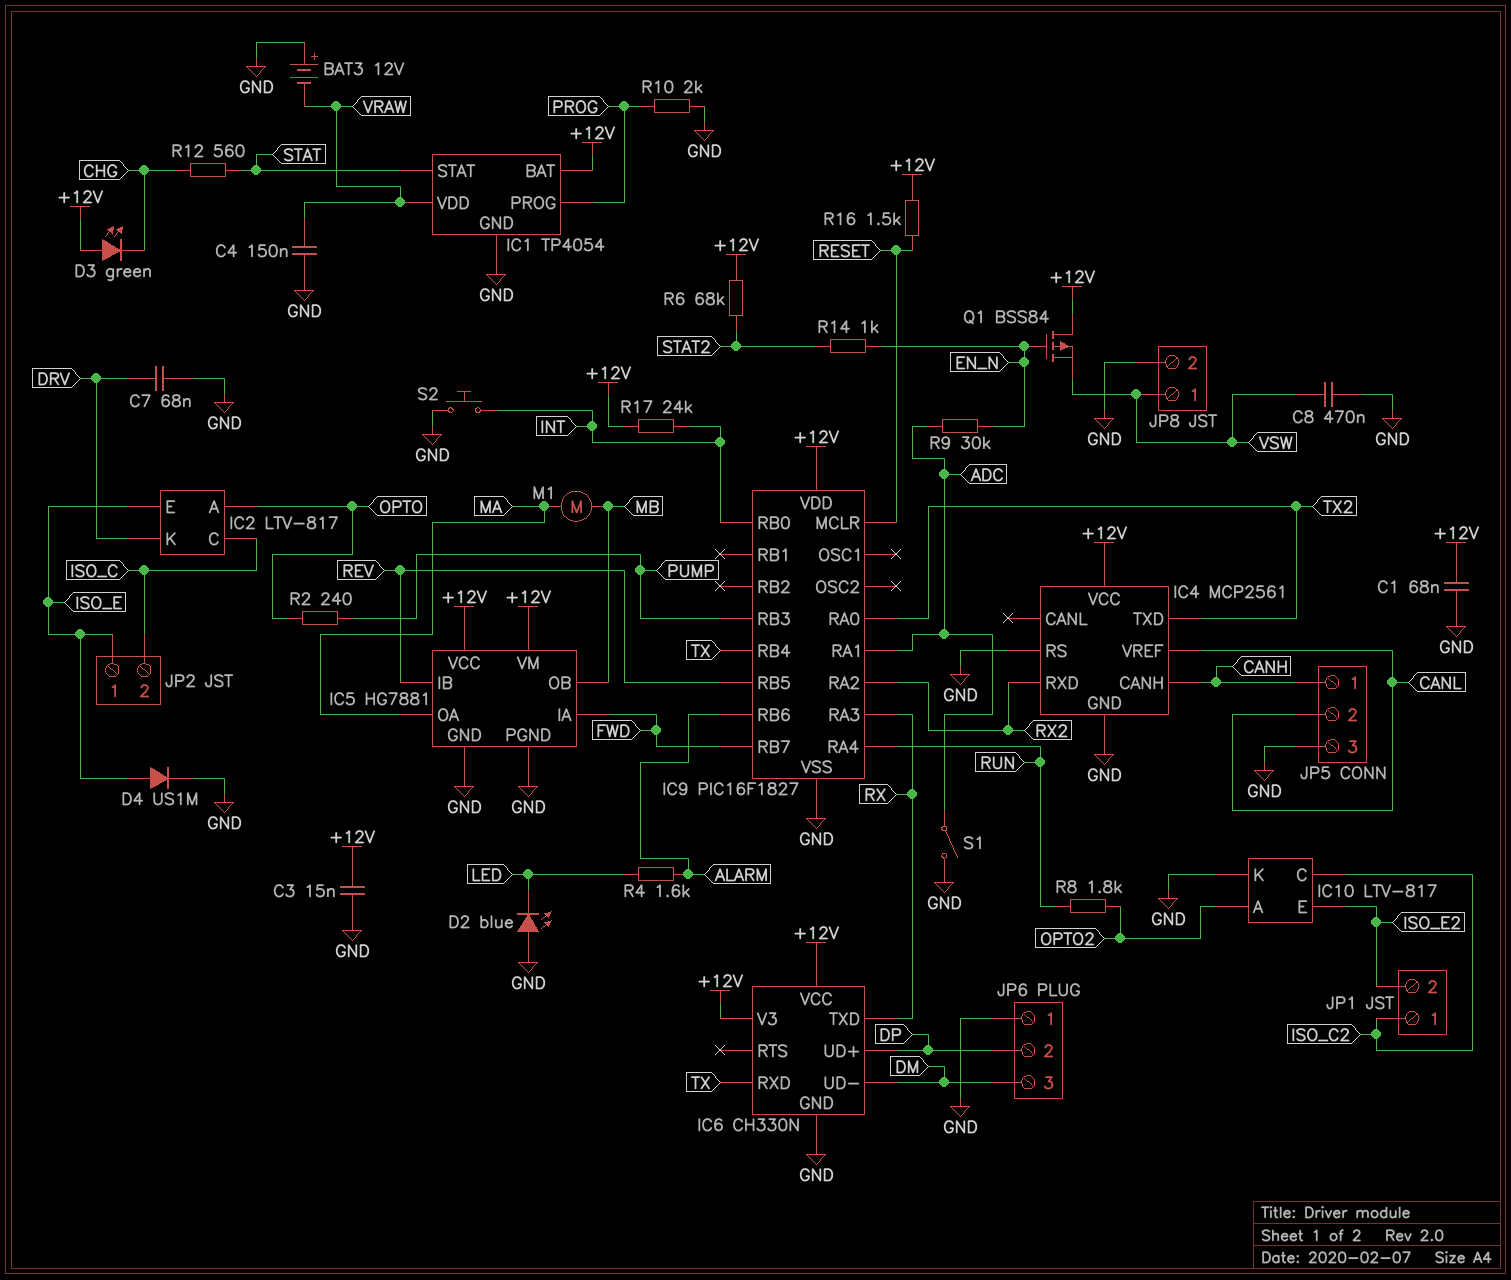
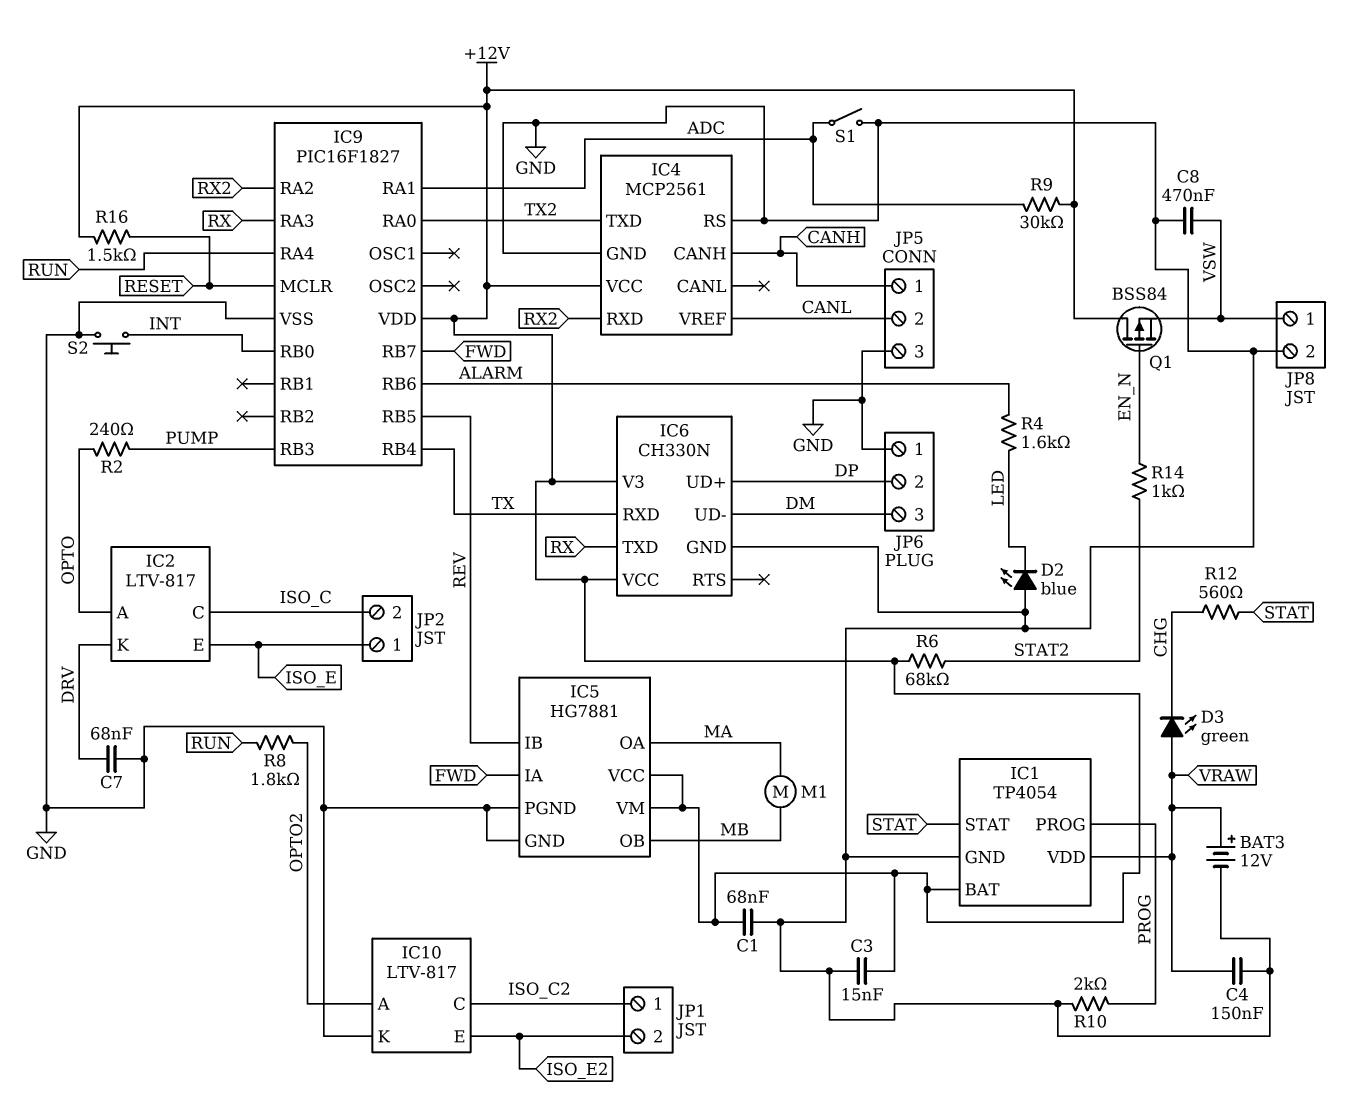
BAT3: 12V (plus GND, minus VRAW) -> 12V (plus VRAW, minus GND)
D3: LED green (A +12V, K CHG) -> LED green (A VRAW, K CHG)
D4: diode US1M (A ISO_E, K GND) -> none
R9: 30k (ADC, EN_N) -> 30k (+12V, ADC)
R17: 24k (+12V, INT) -> none

